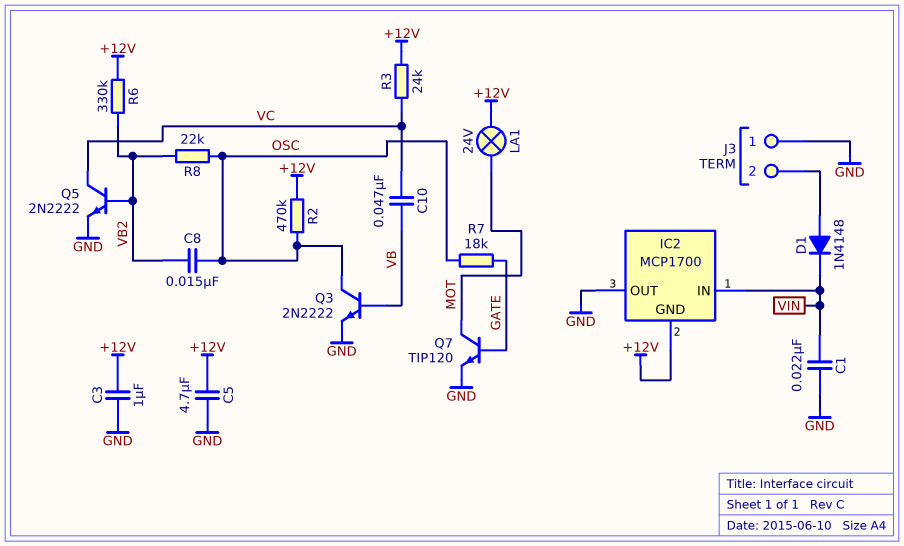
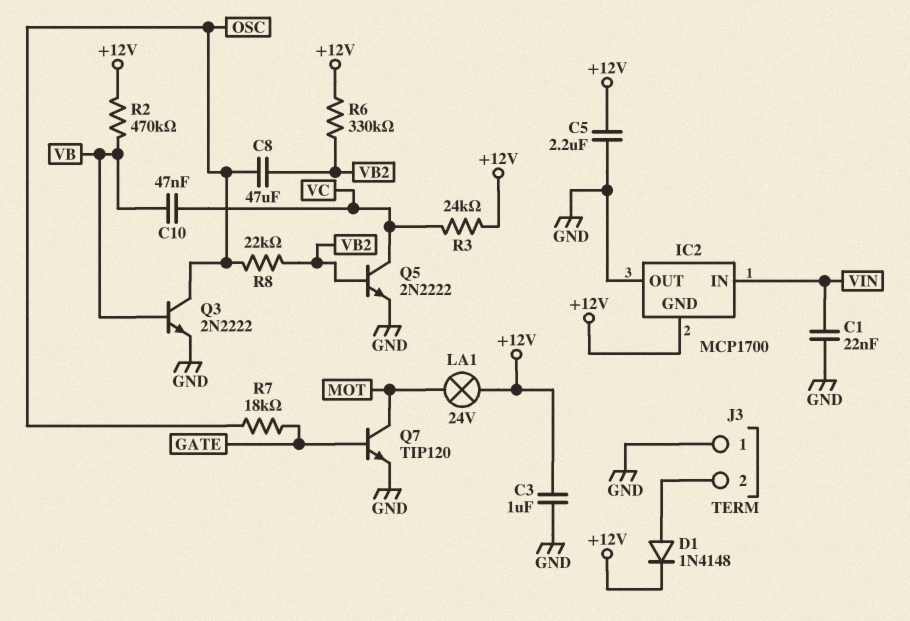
C5: 4.7uF (+12V, GND) -> 2.2uF (+12V, GND)
C8: 15nF (OSC, VB2) -> 47uF (OSC, VB2)
D1: diode 1N4148 (A J3/2, K VIN) -> diode 1N4148 (A J3/2, K +12V)
R2: 470k (+12V, OSC) -> 470k (+12V, VB)

